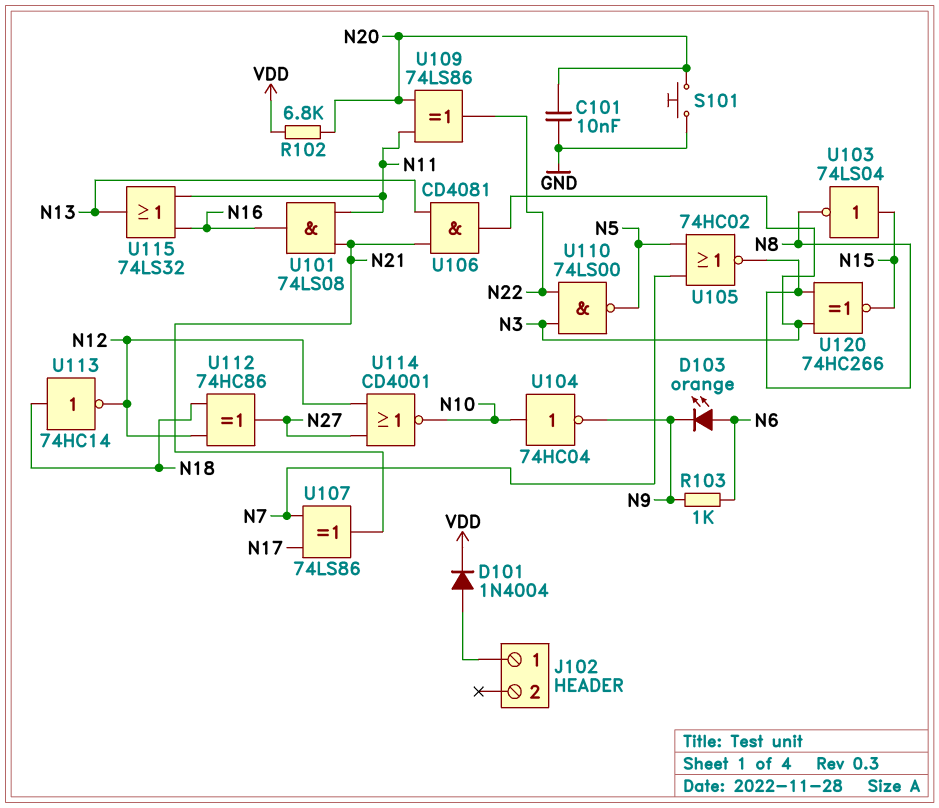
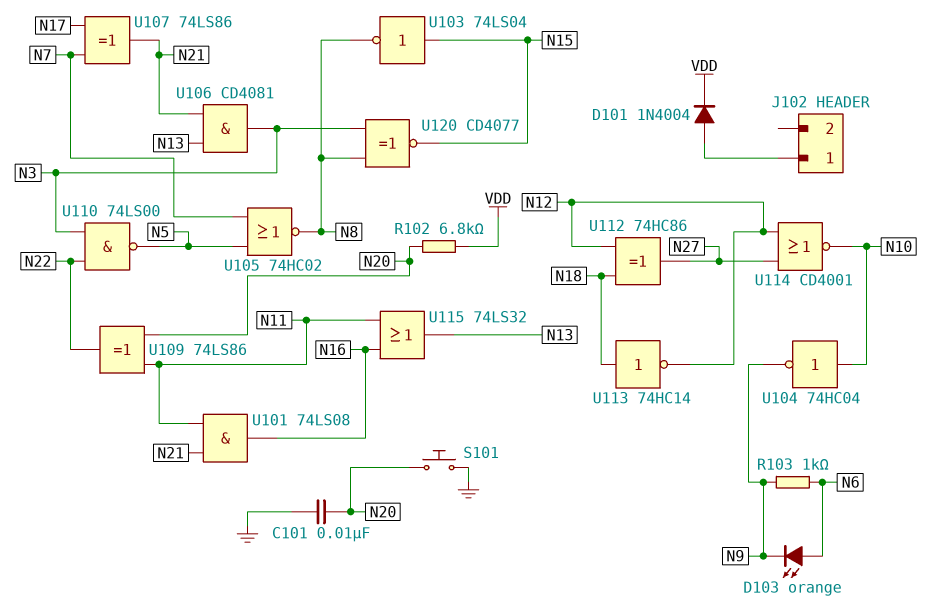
U120: XNOR 74HC266 (in N3, in N8, out N15) -> XNOR CD4077 (in N3, in N8, out N15)

